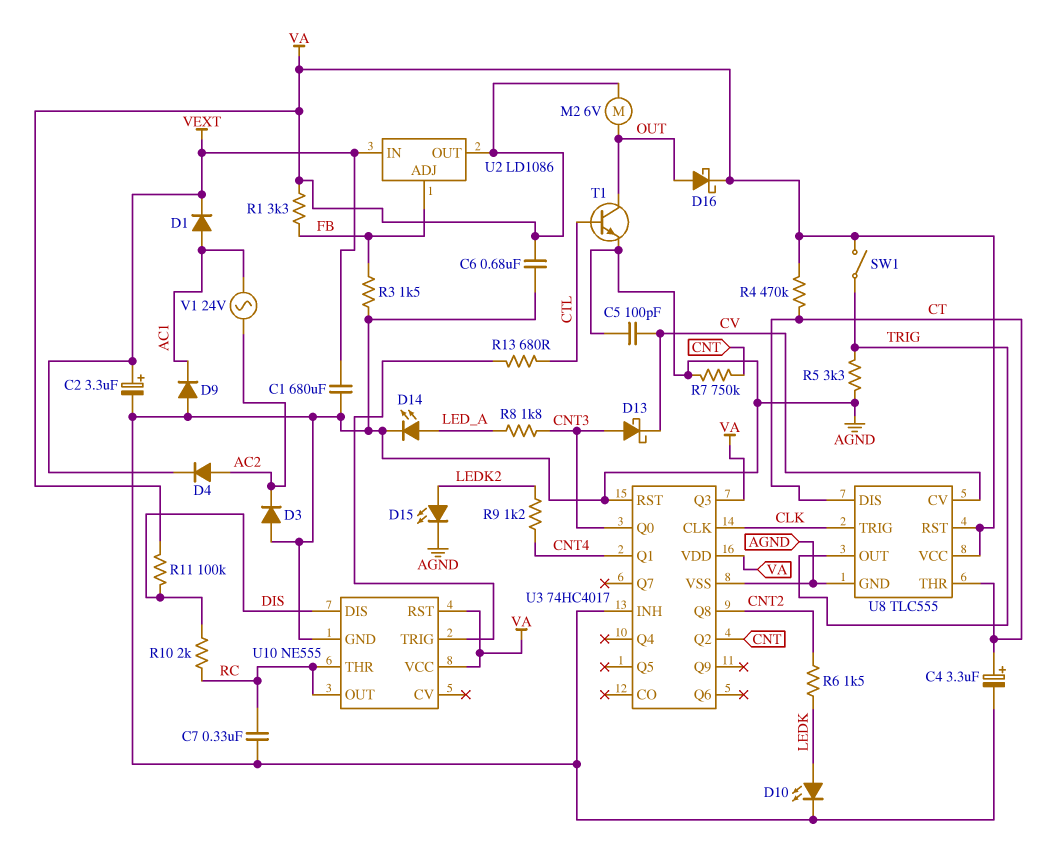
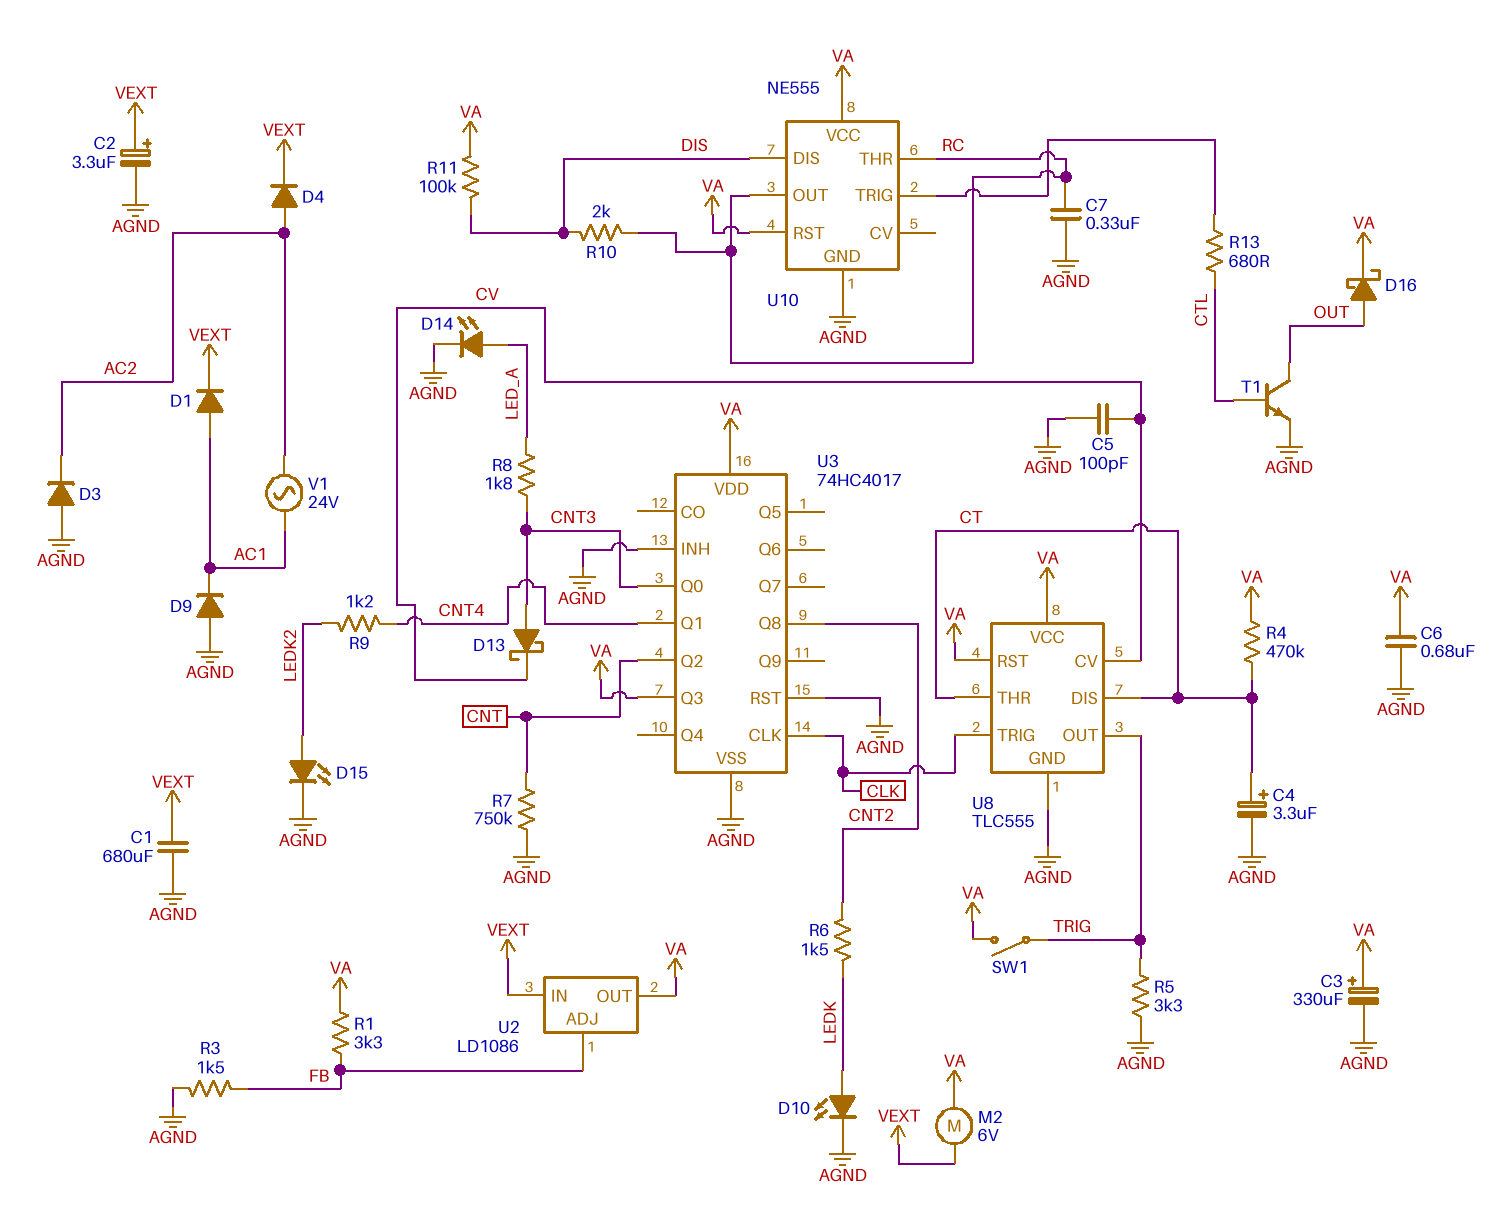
C3: none -> 330uF (plus VA, minus AGND)
M2: motor 6V (OUT, VA) -> motor 6V (VA, VEXT)

